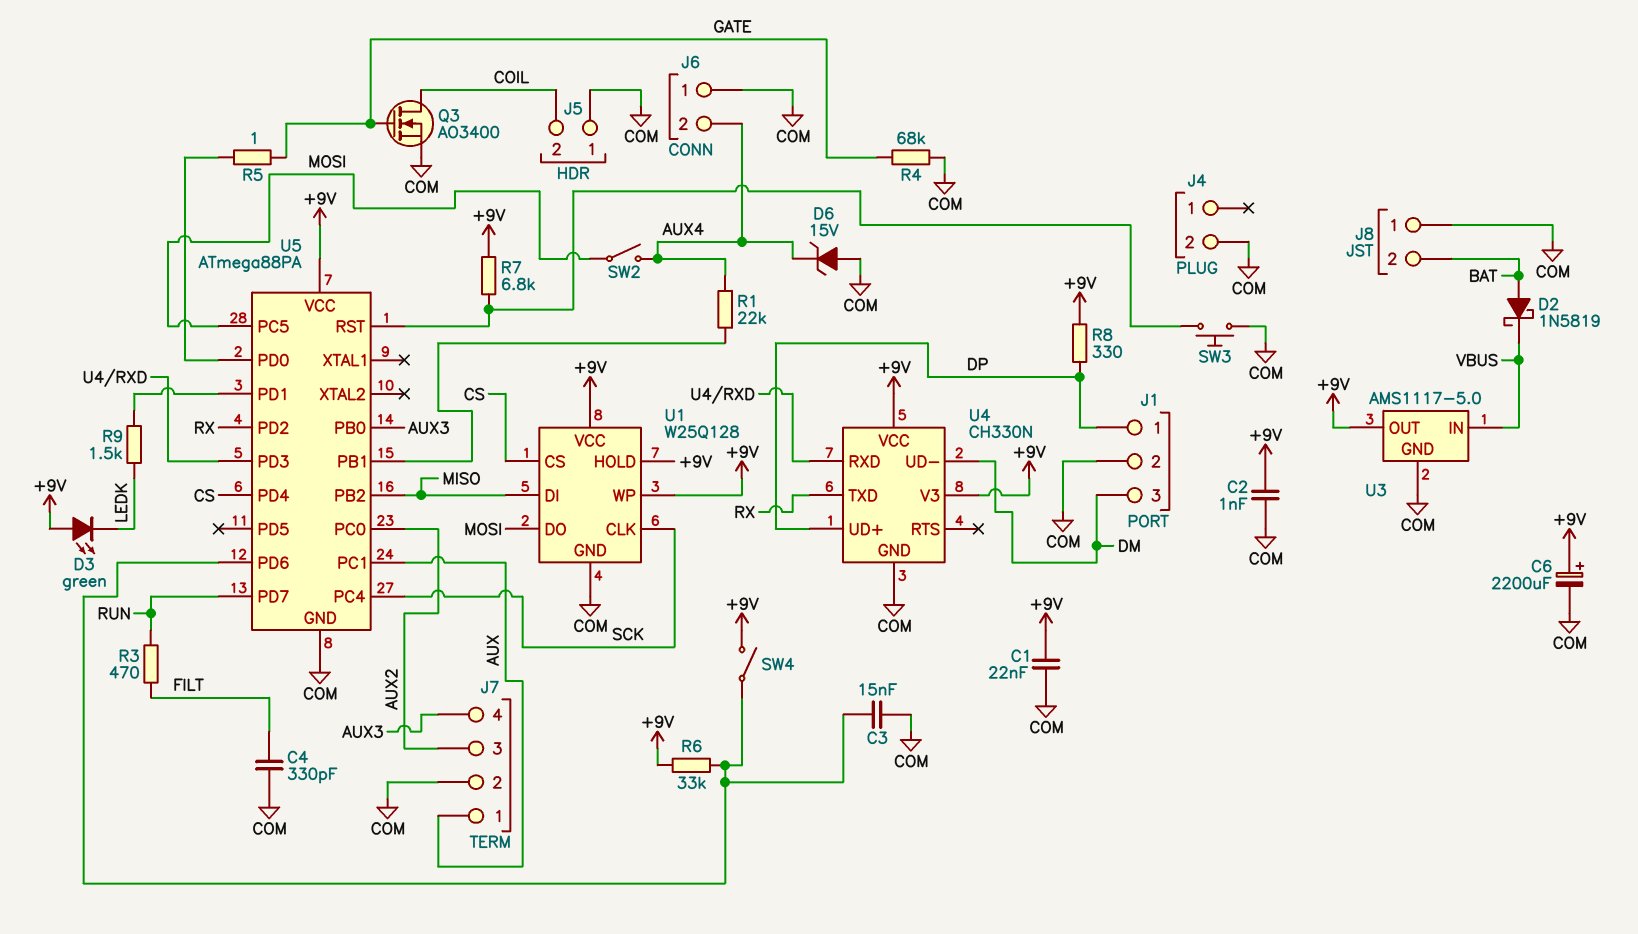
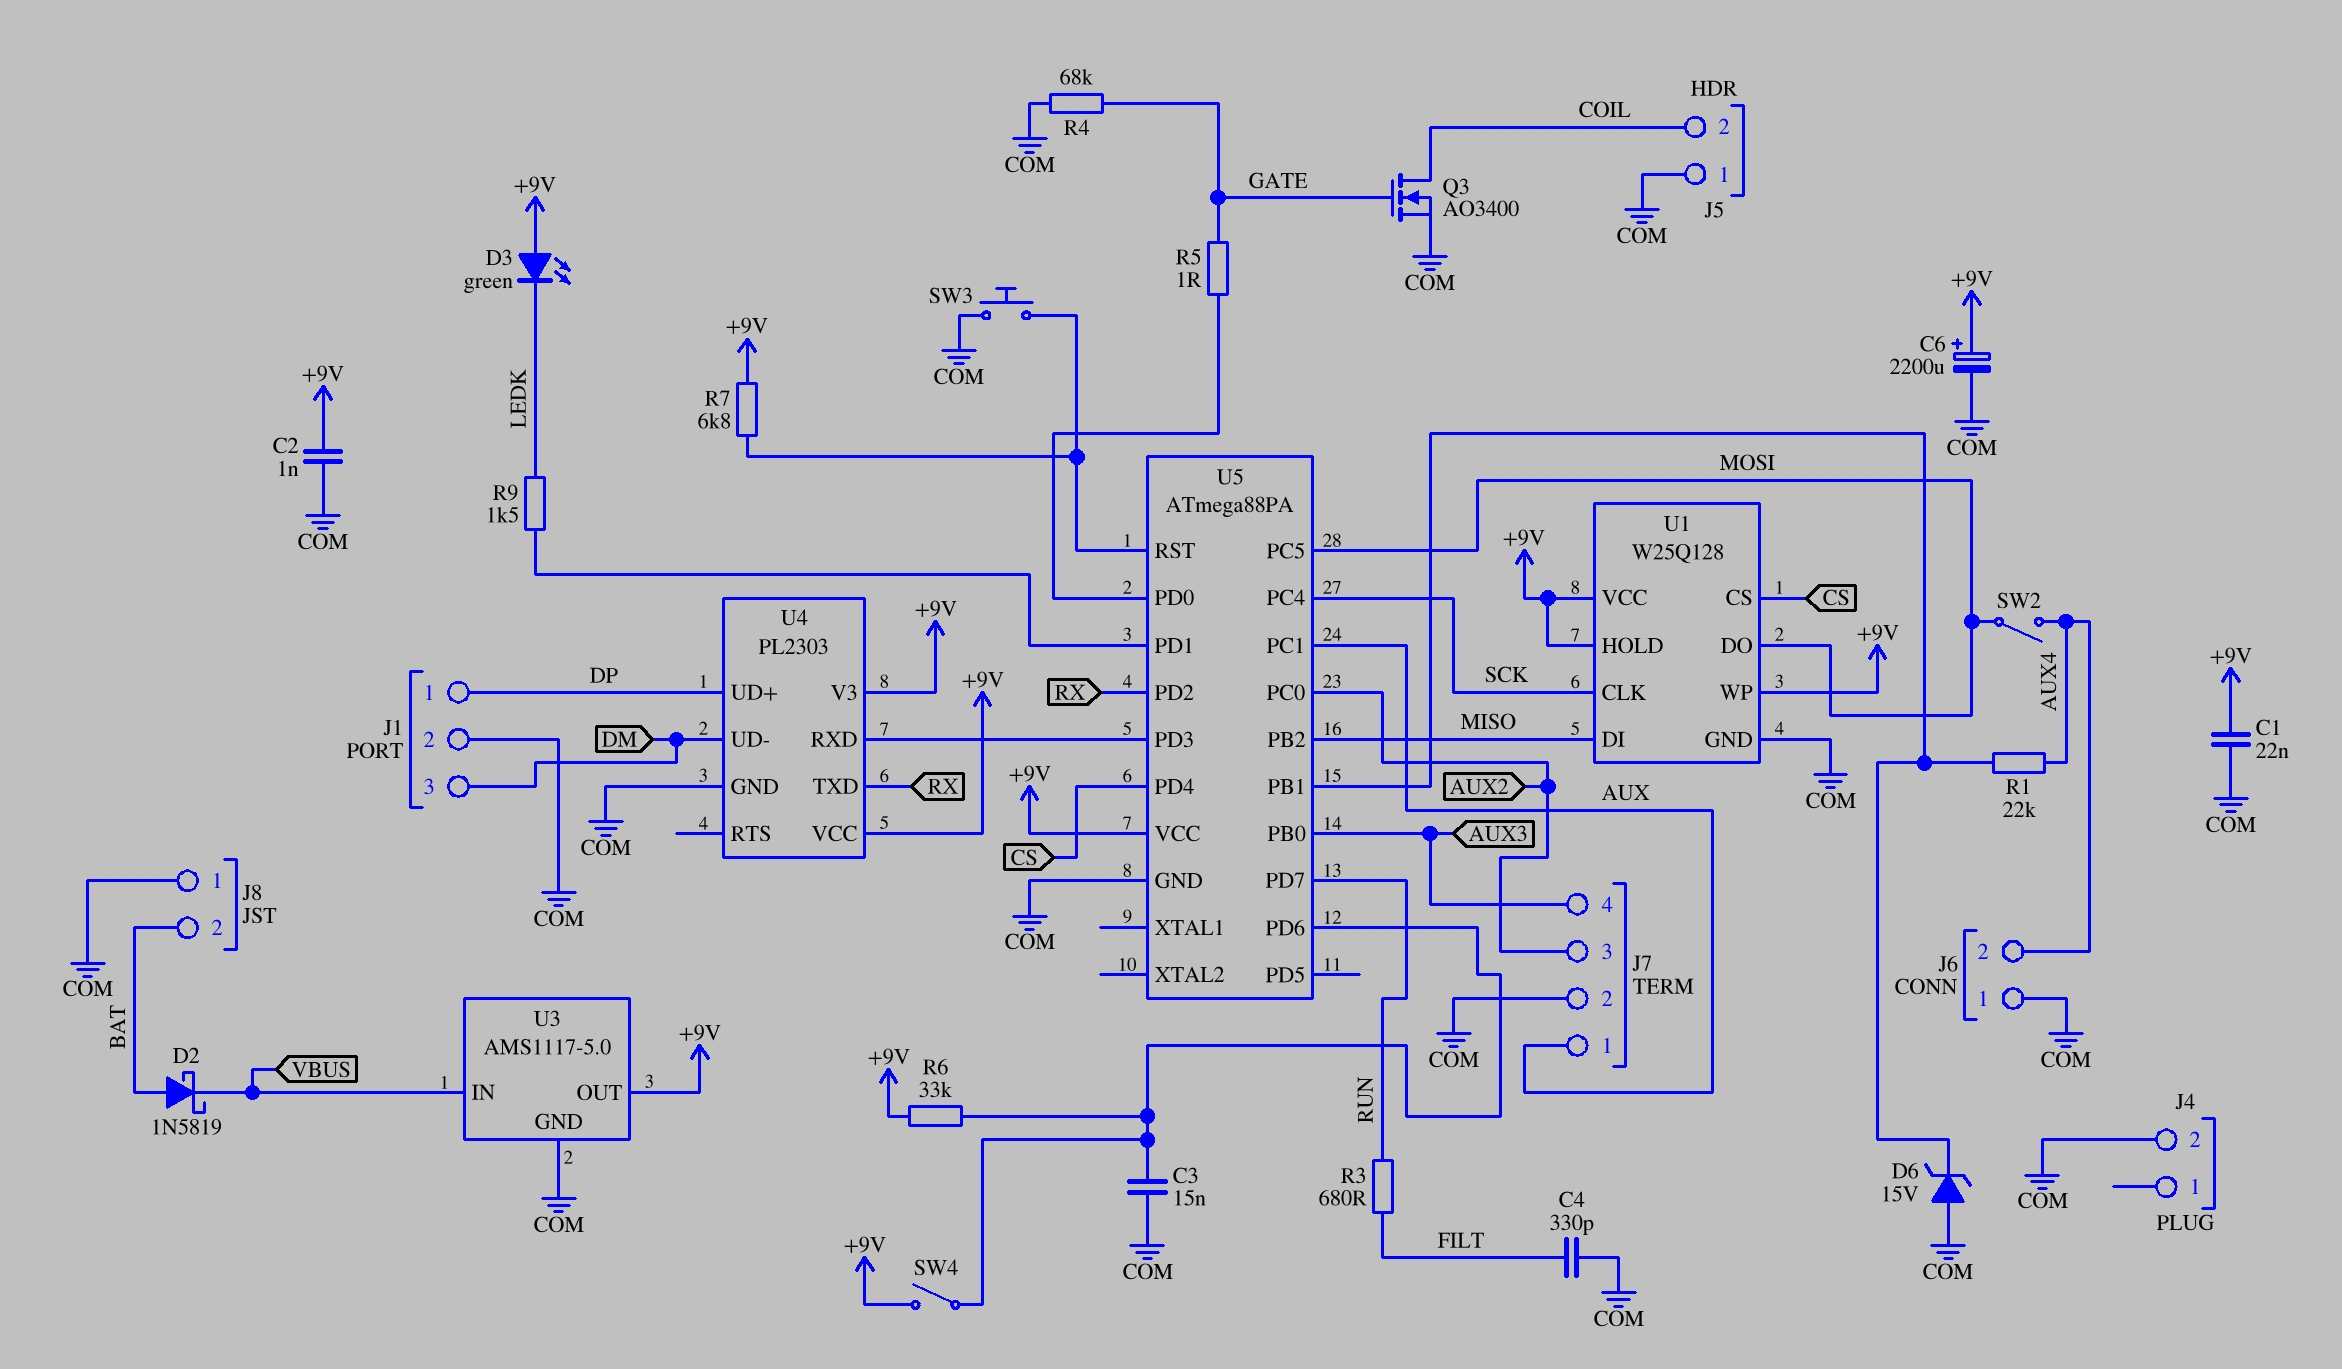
D6: zener 15V (A COM, K AUX4) -> zener 15V (A COM, K U5/PB1)
R3: 470 (FILT, RUN) -> 680 (FILT, RUN)
R8: 330 (+9V, DP) -> none
U4: CH330N -> PL2303

